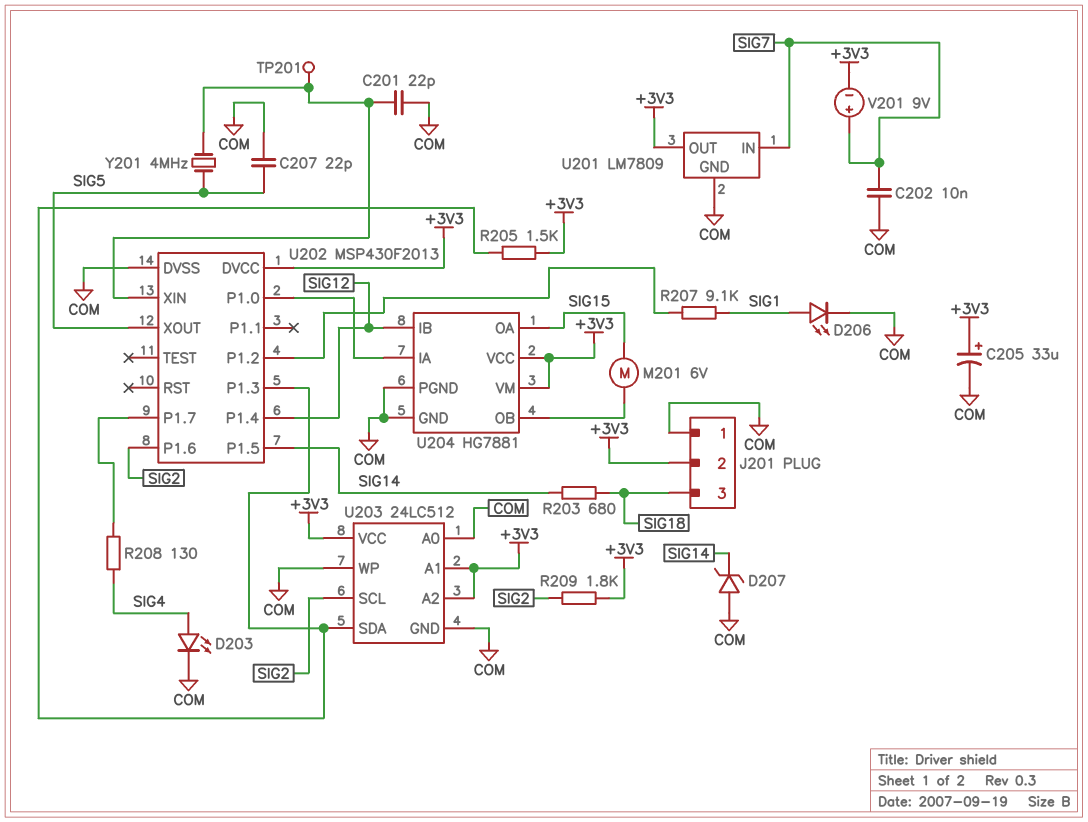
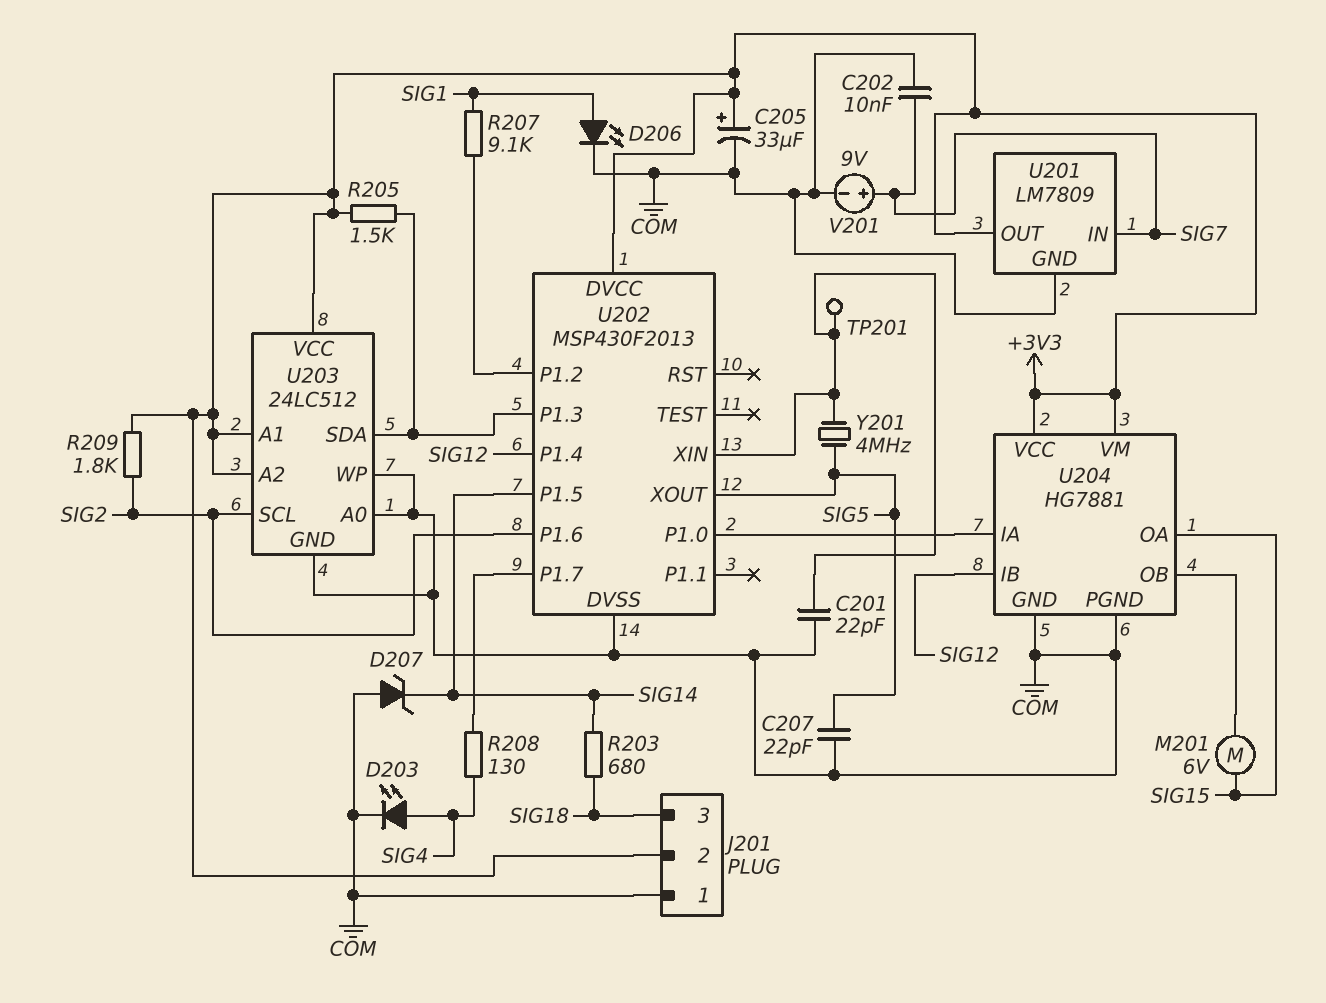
V201: 9V (plus SIG7, minus +3V3) -> 9V (plus SIG7, minus COM)

